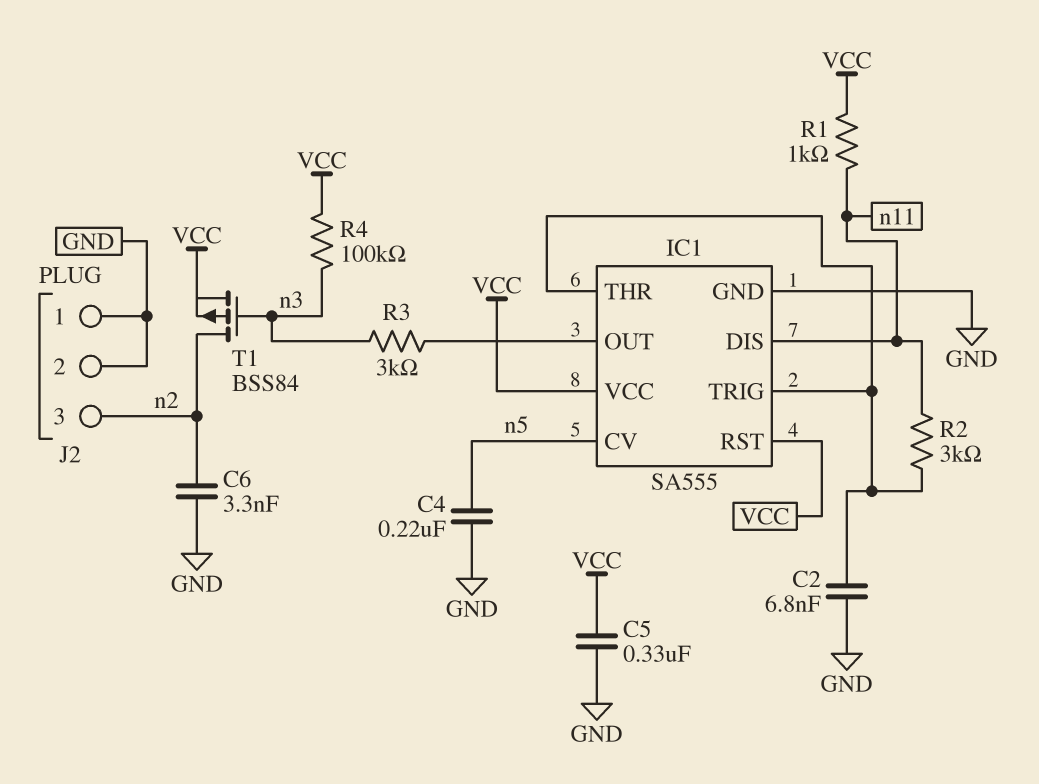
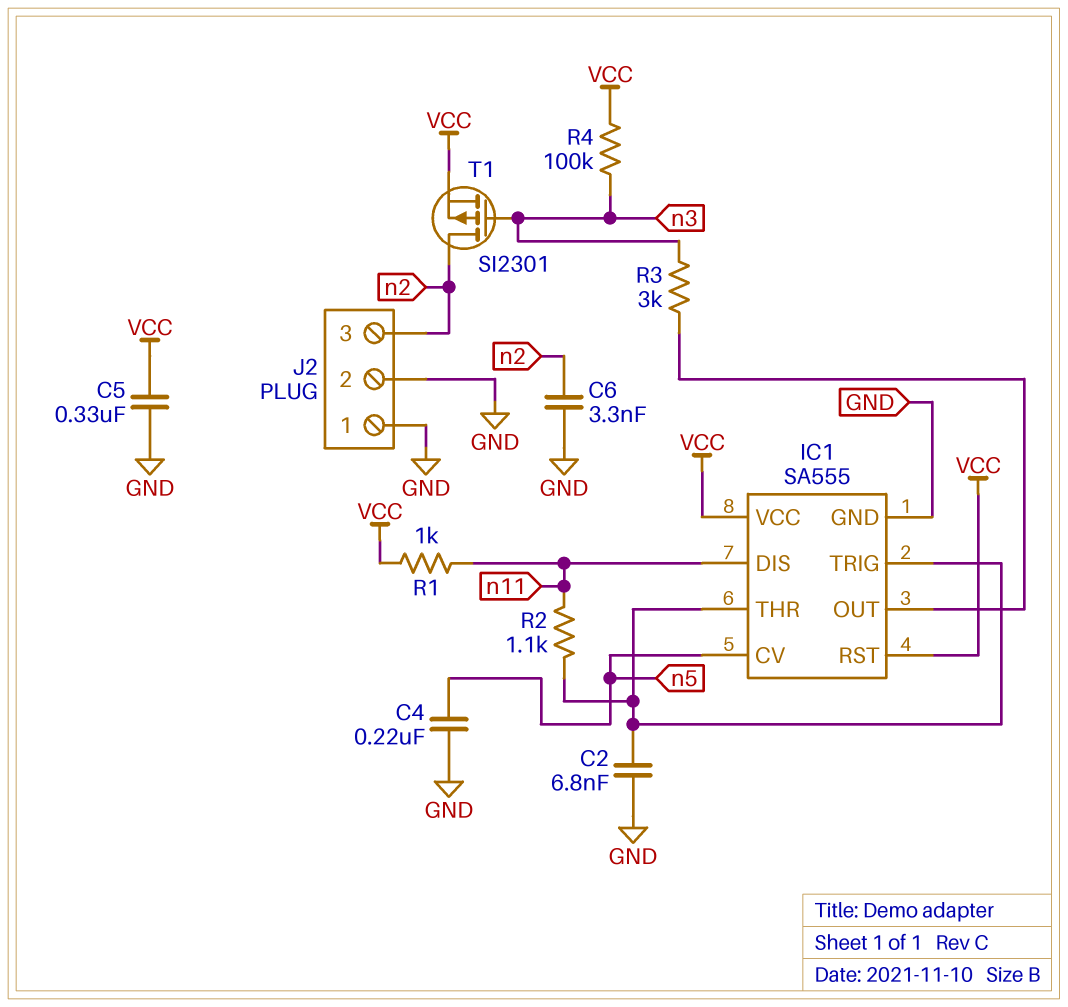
R2: 3k (IC1/THR, n11) -> 1.1k (IC1/THR, n11)
T1: PMOS BSS84 (G n3, D n2, S VCC) -> PMOS SI2301 (G n3, D n2, S VCC)

